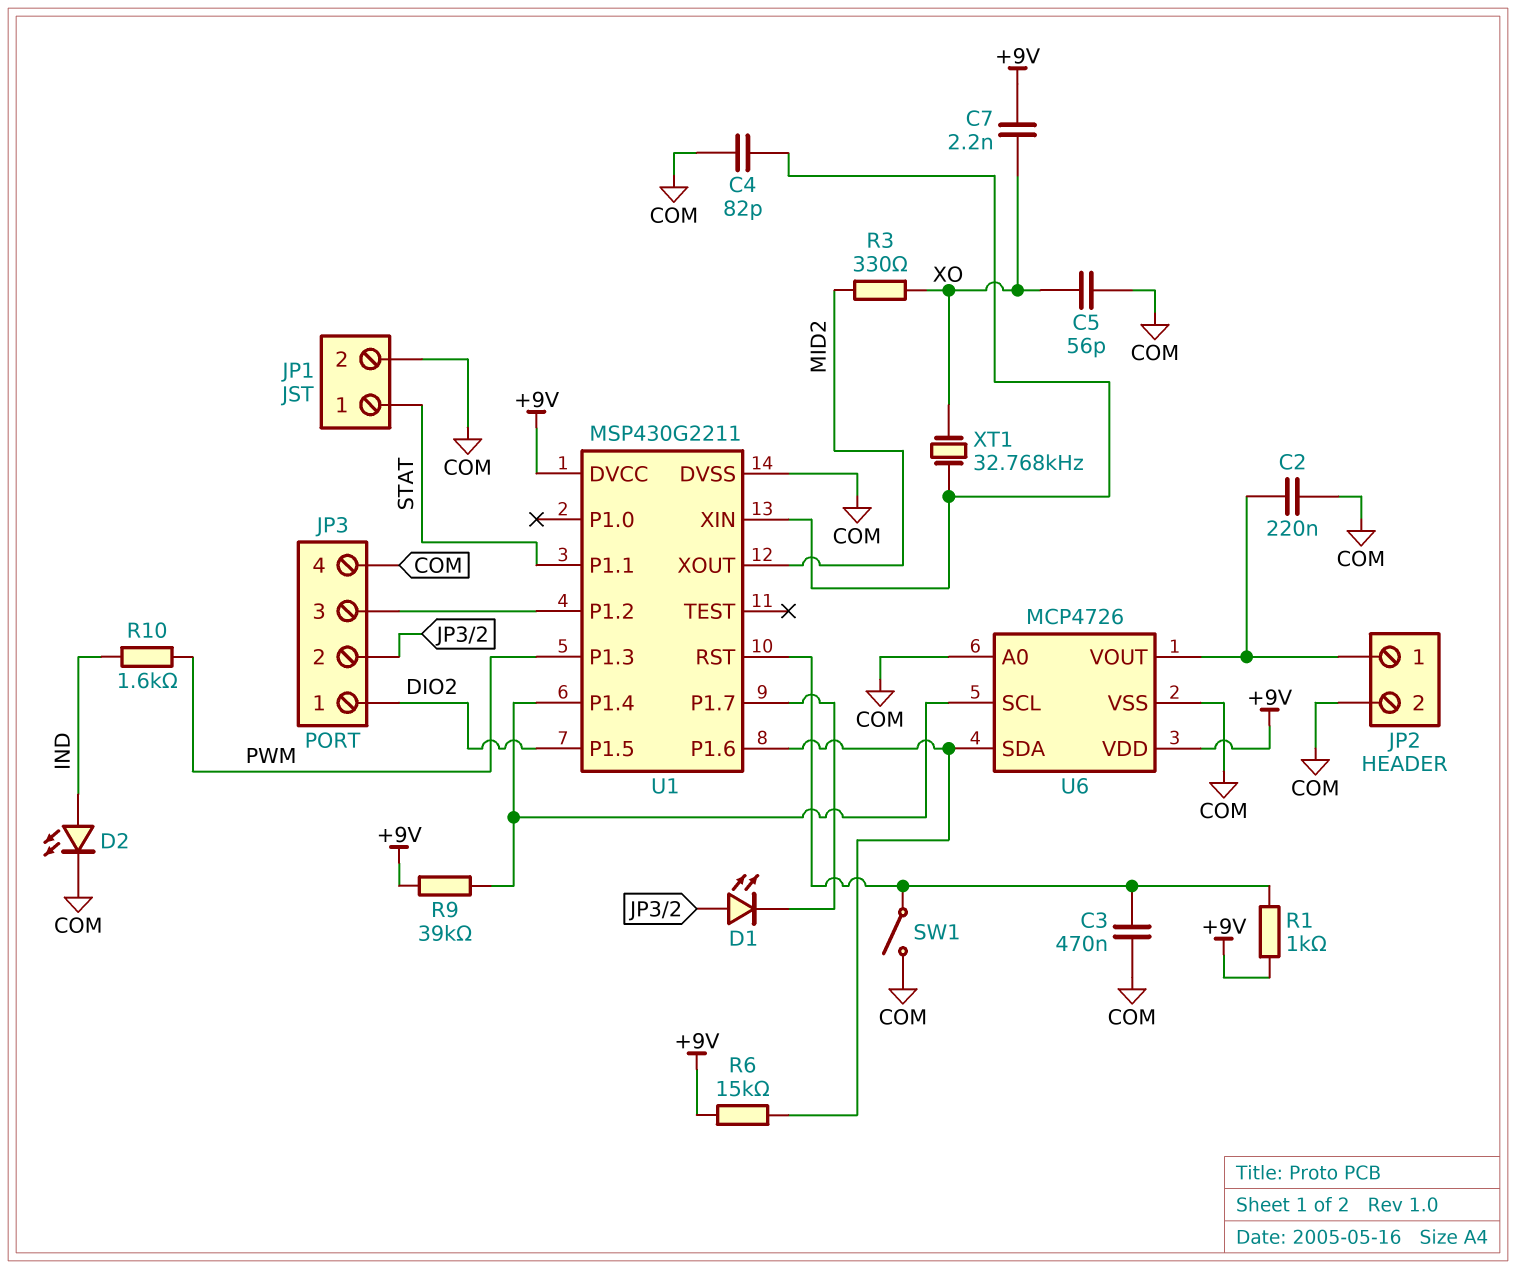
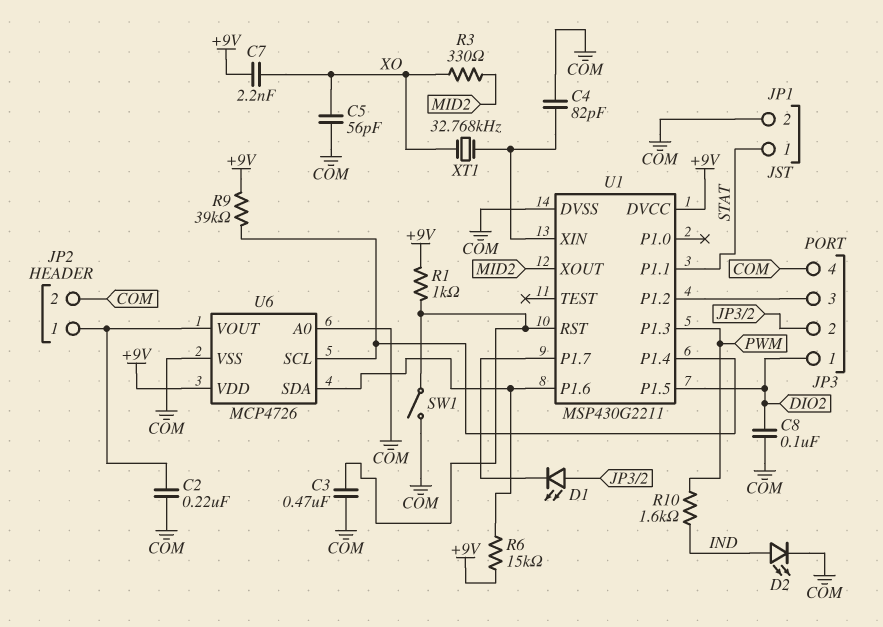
C8: none -> 100nF (COM, DIO2)

